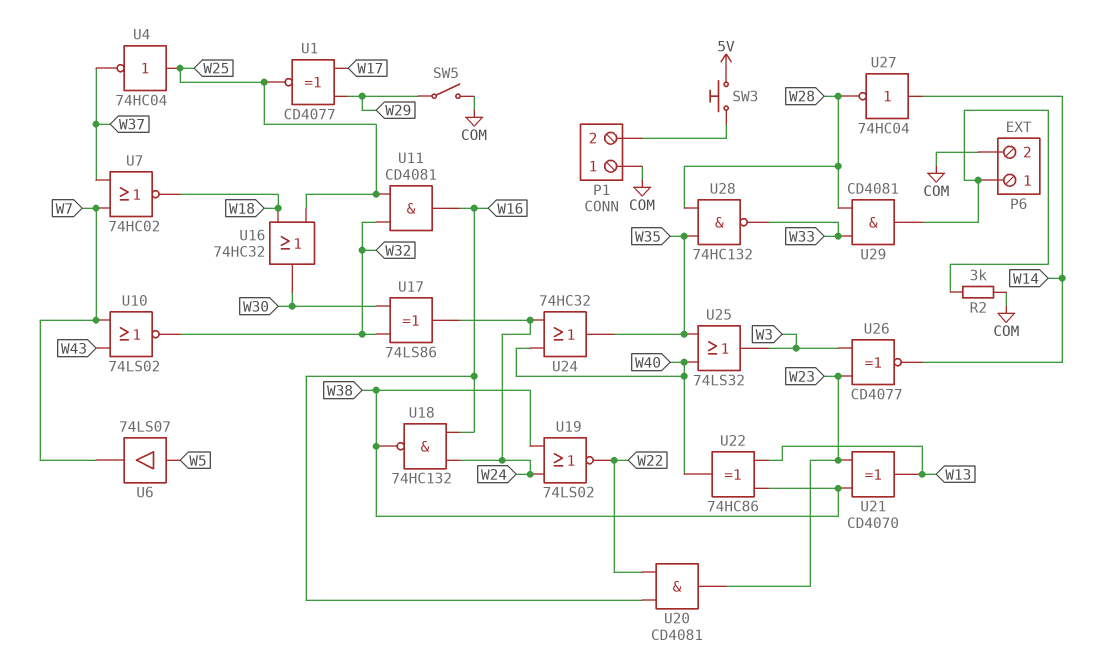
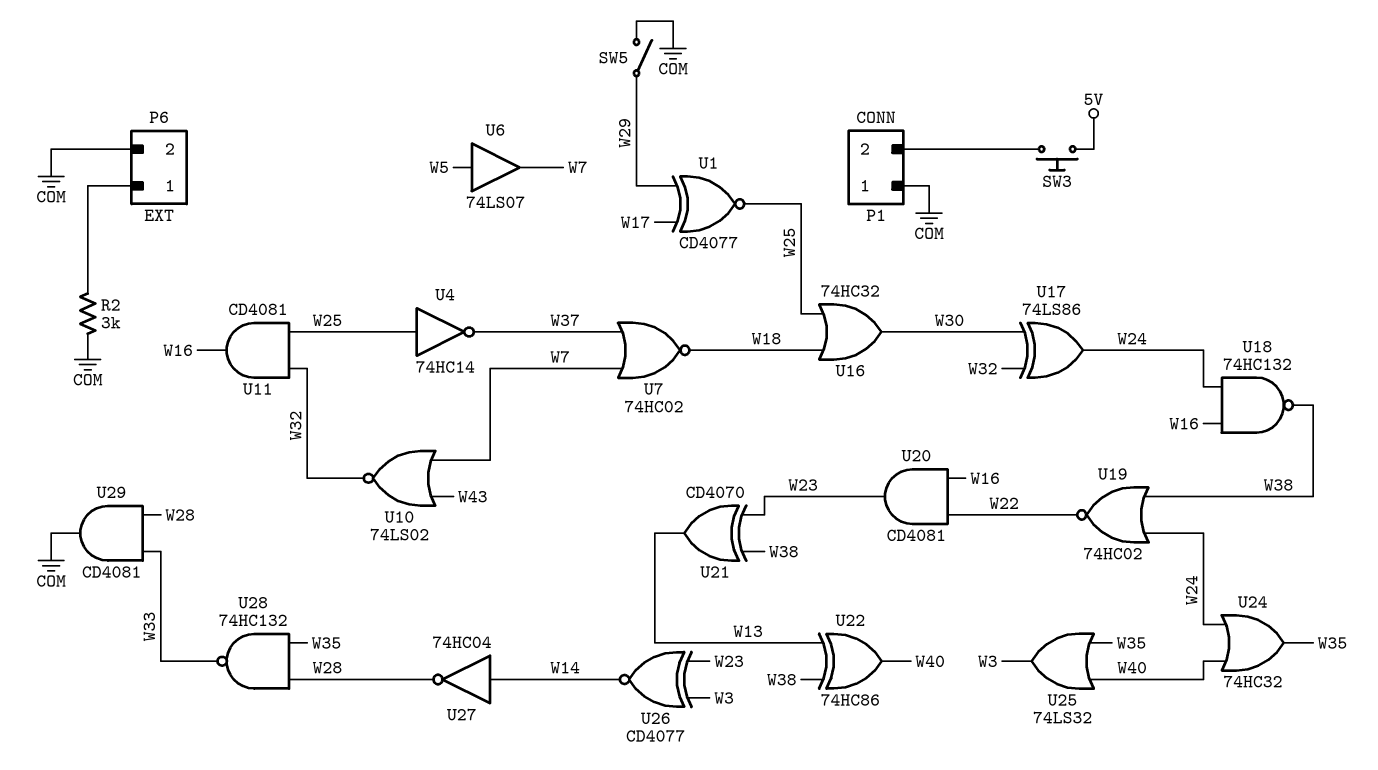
U4: NOT 74HC04 (in W25, out W37) -> NOT 74HC14 (in W25, out W37)
U19: NOR 74LS02 (in W24, in W38, out W22) -> NOR 74HC02 (in W24, in W38, out W22)
U29: AND CD4081 (in W28, in W33, out P6/1) -> AND CD4081 (in W28, in W33, out COM)

